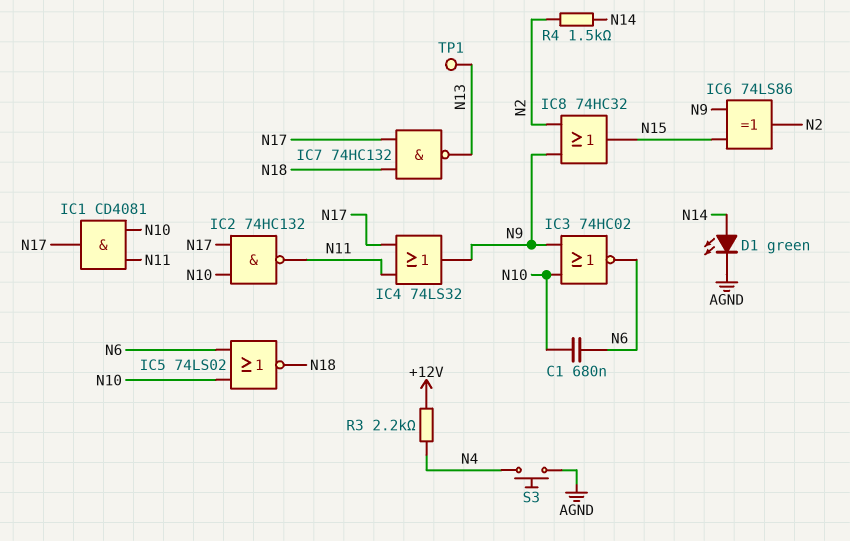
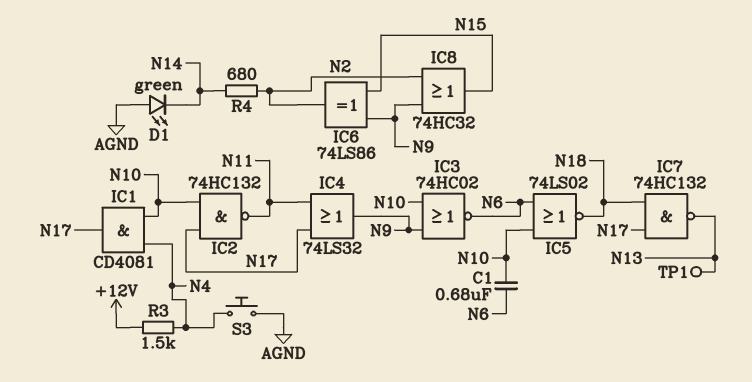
D1: LED green (A N14, K AGND) -> LED green (A AGND, K N14)
IC1: AND CD4081 (in N10, in N11, out N17) -> AND CD4081 (in N4, in N10, out N17)
R3: 2.2k (+12V, N4) -> 1.5k (+12V, N4)
R4: 1.5k (N2, N14) -> 680 (N2, N14)

